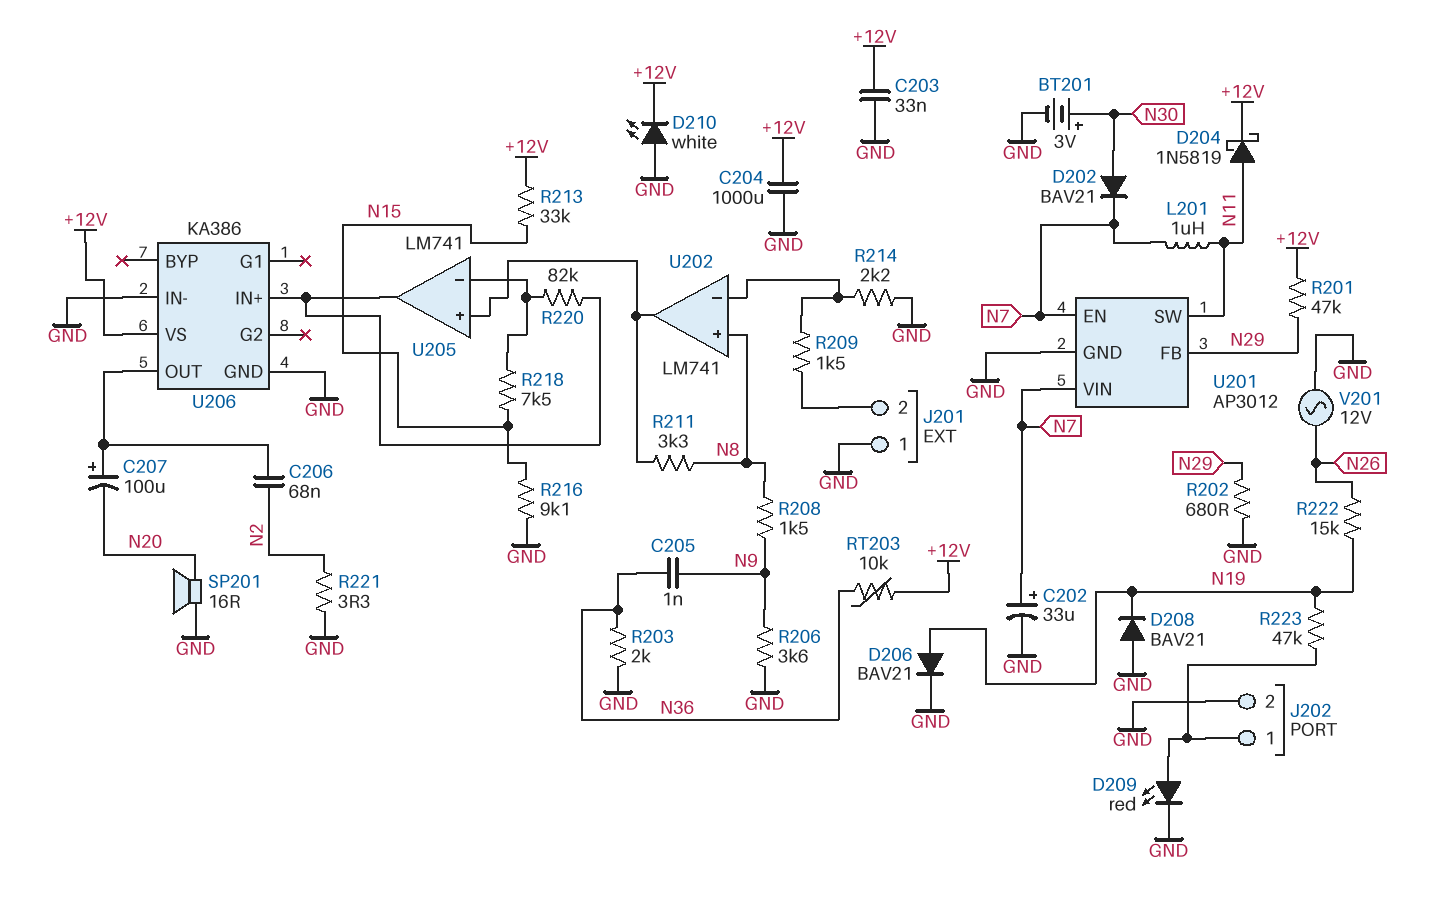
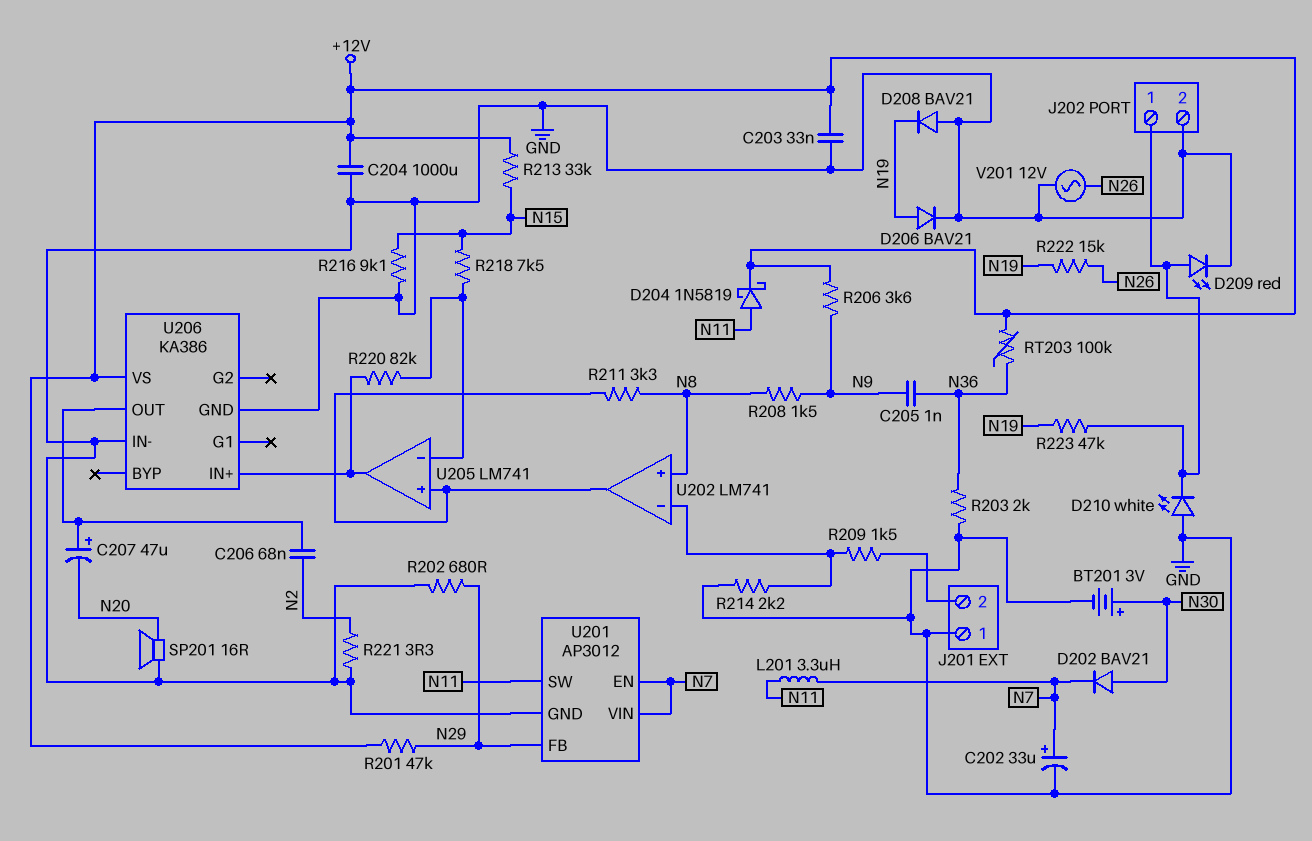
C207: 100uF (plus U206/OUT, minus N20) -> 47uF (plus U206/OUT, minus N20)
D210: LED white (A GND, K +12V) -> LED white (A GND, K J202/1)
L201: 1uH (N7, N11) -> 3.3uH (N7, N11)
R206: 3.6k (GND, N9) -> 3.6k (+12V, N9)
RT203: 10k (+12V, N36) -> 100k (+12V, N36)

